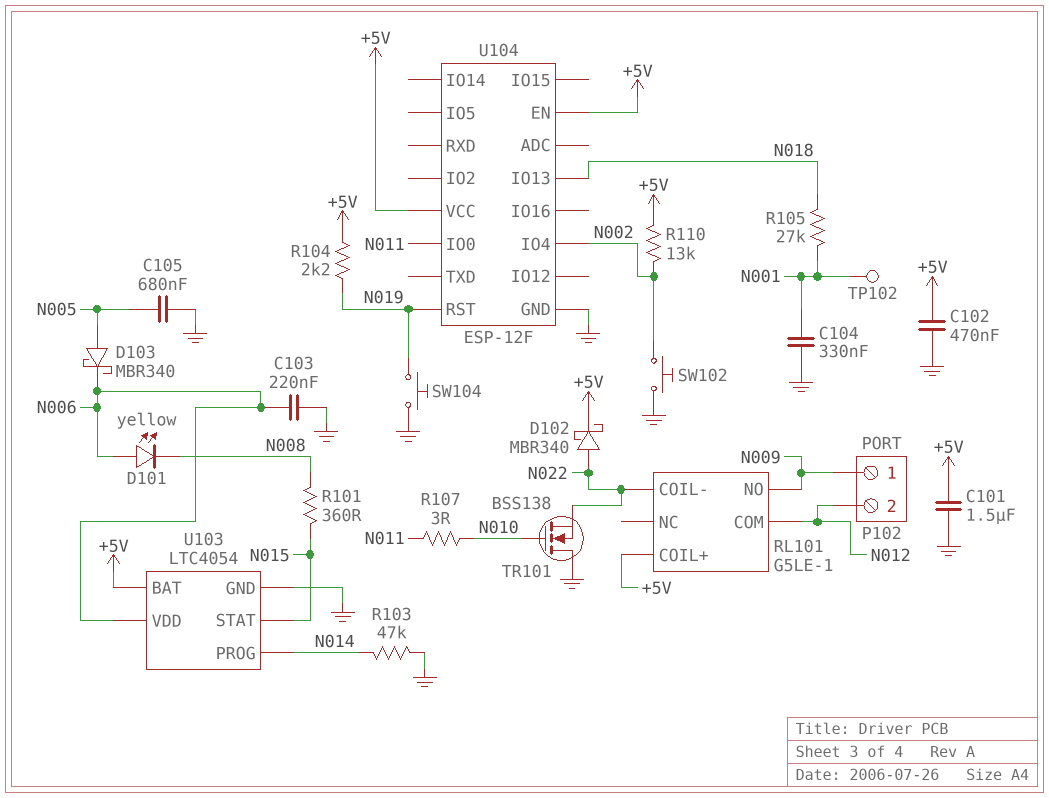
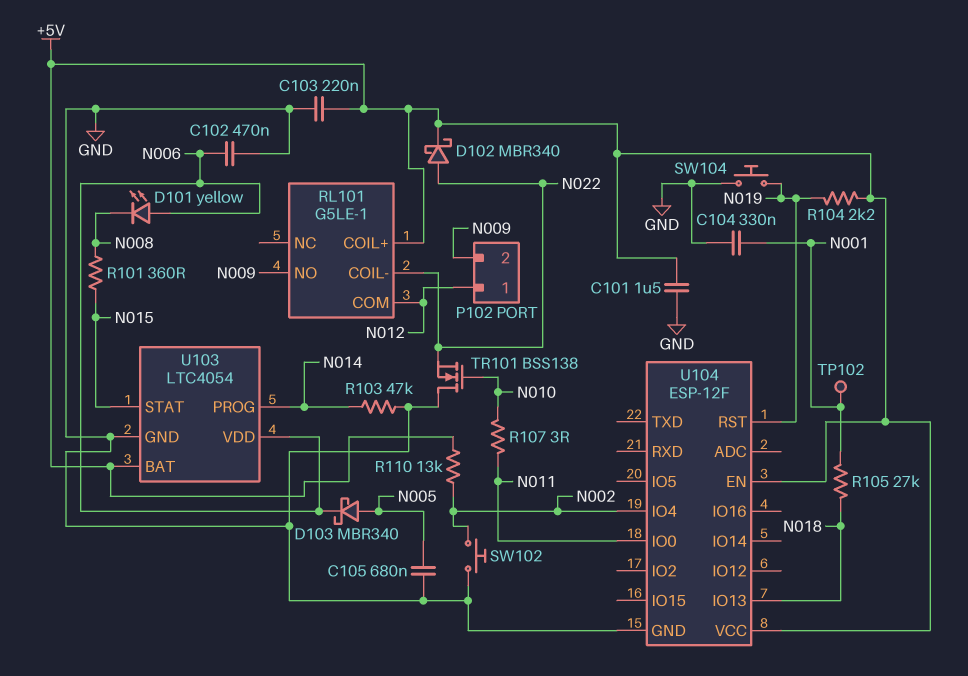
C102: 470nF (+5V, GND) -> 470nF (GND, N006)
C103: 220nF (GND, N006) -> 220nF (+5V, GND)
P102 pin 1: N009 -> N012
P102 pin 2: N012 -> N009

